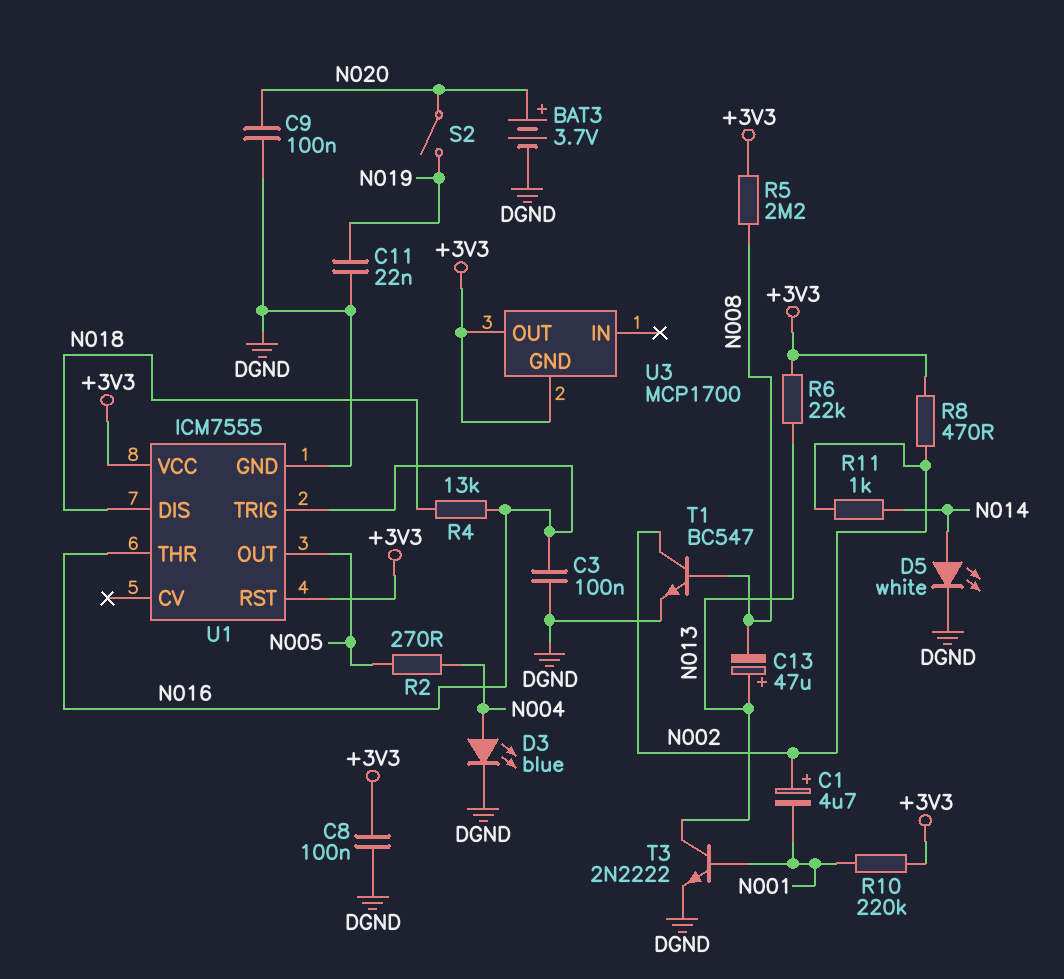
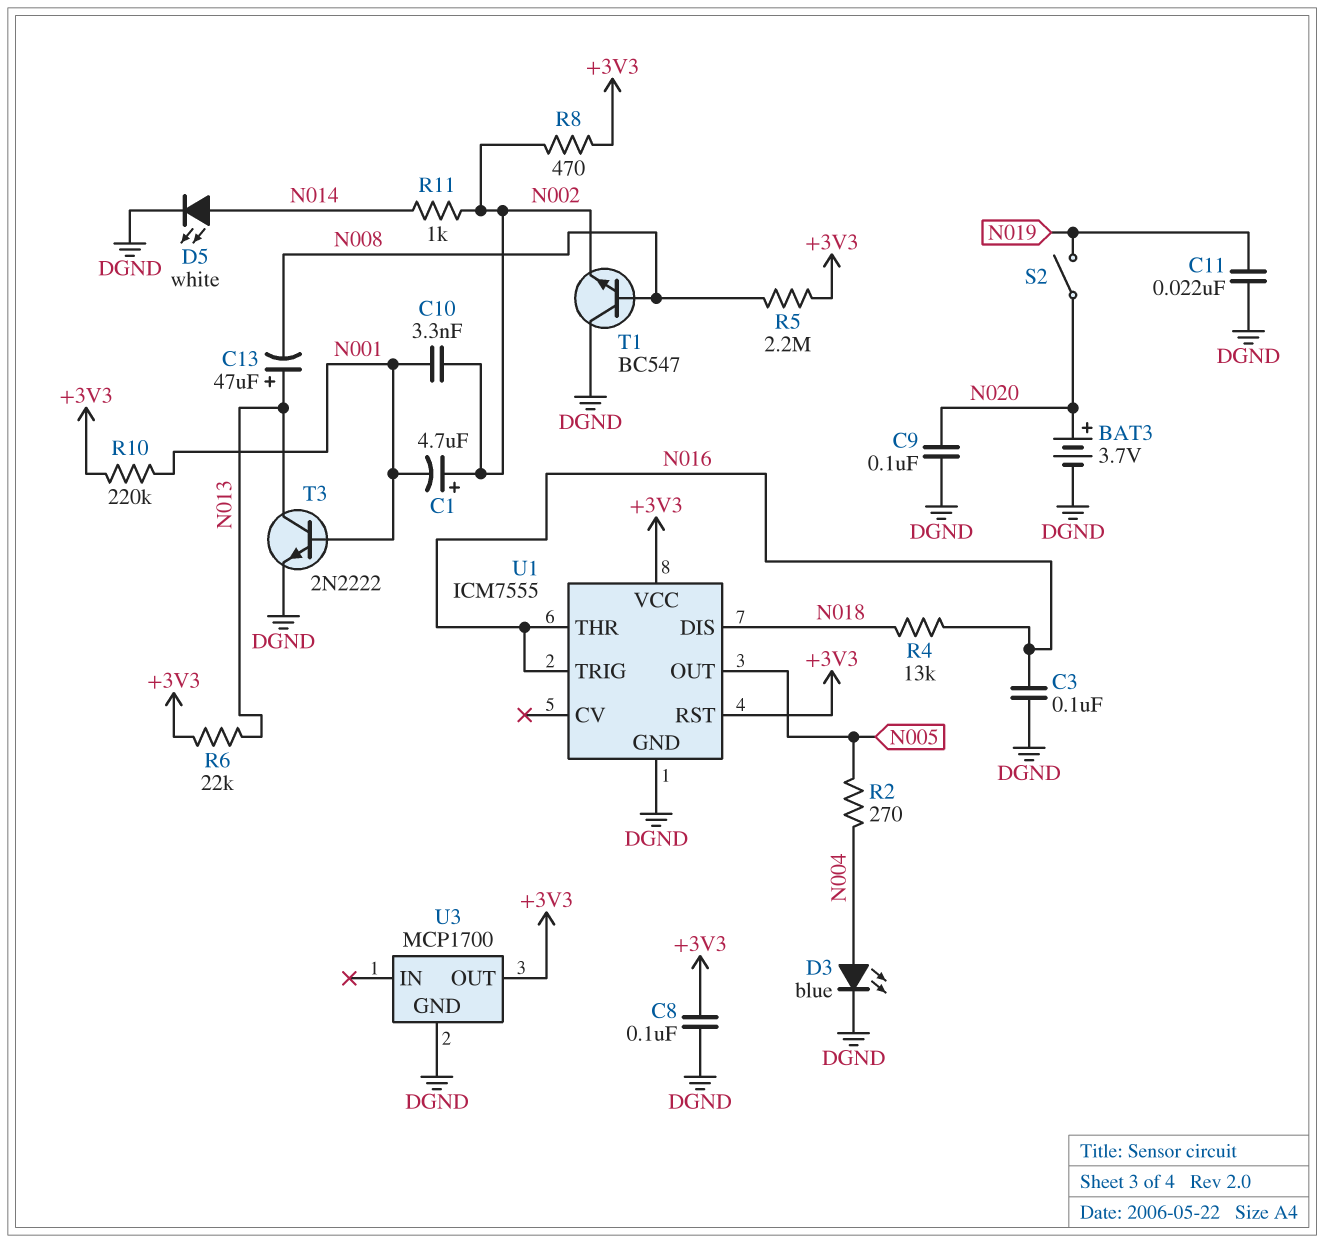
C10: none -> 3.3nF (N001, N002)
T1: NPN BC547 (B N008, C N002, E DGND) -> NPN BC547 (B N008, C DGND, E N002)
U3 pin GND: +3V3 -> DGND

